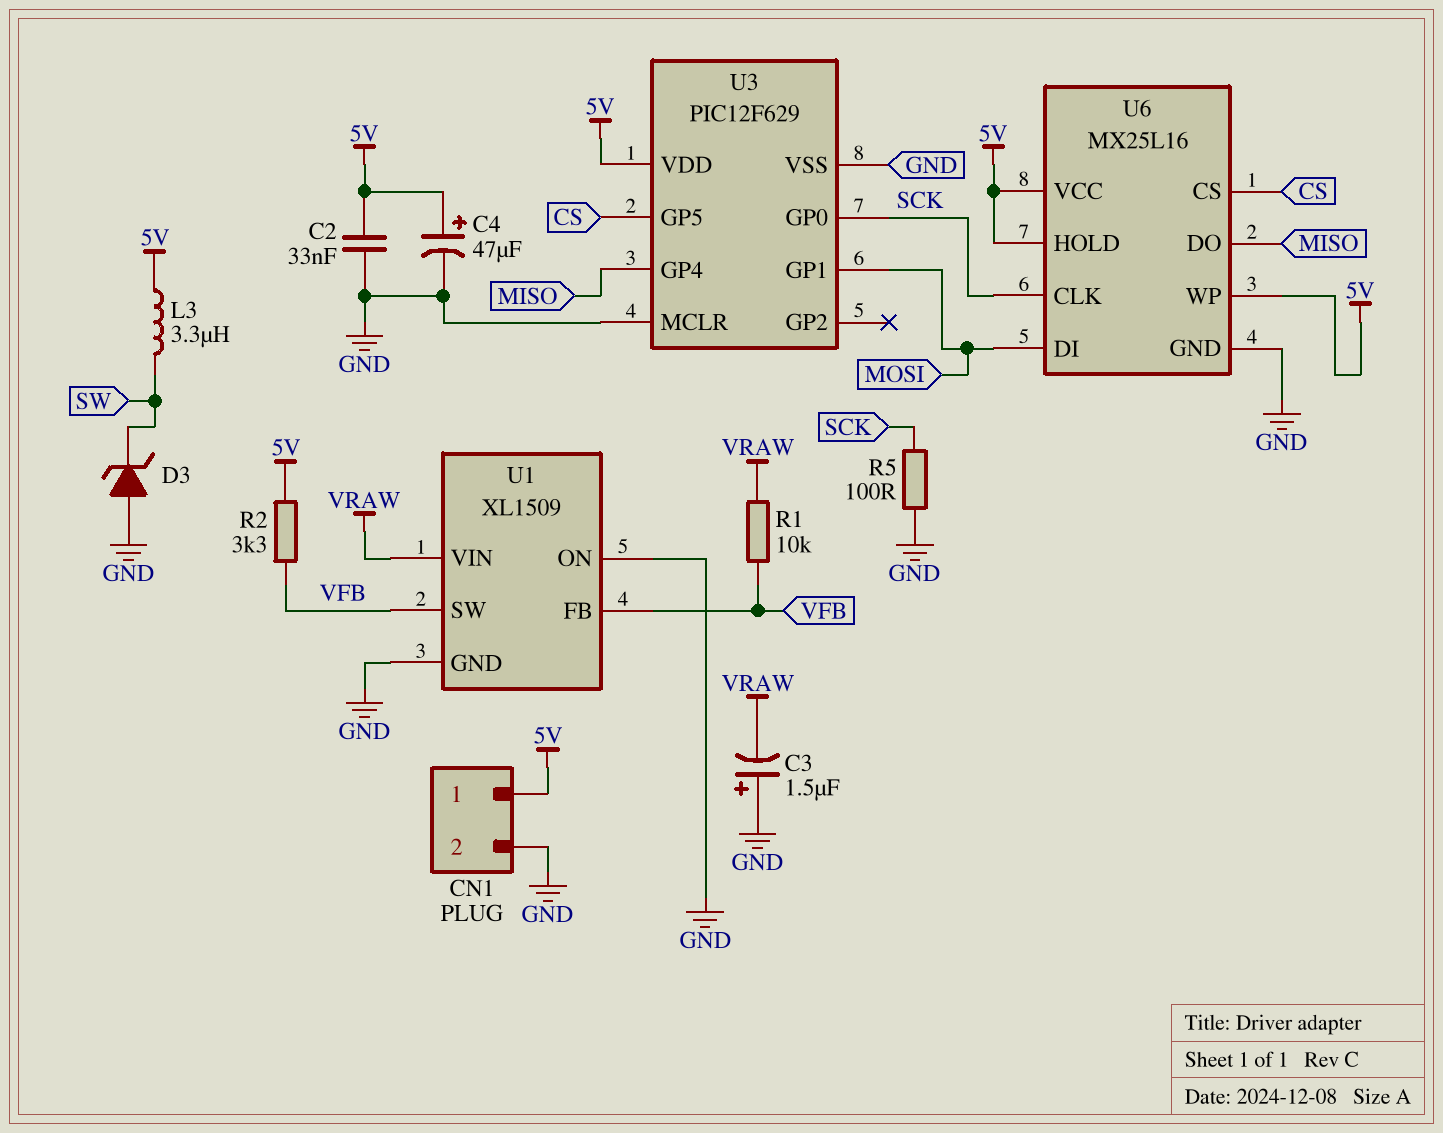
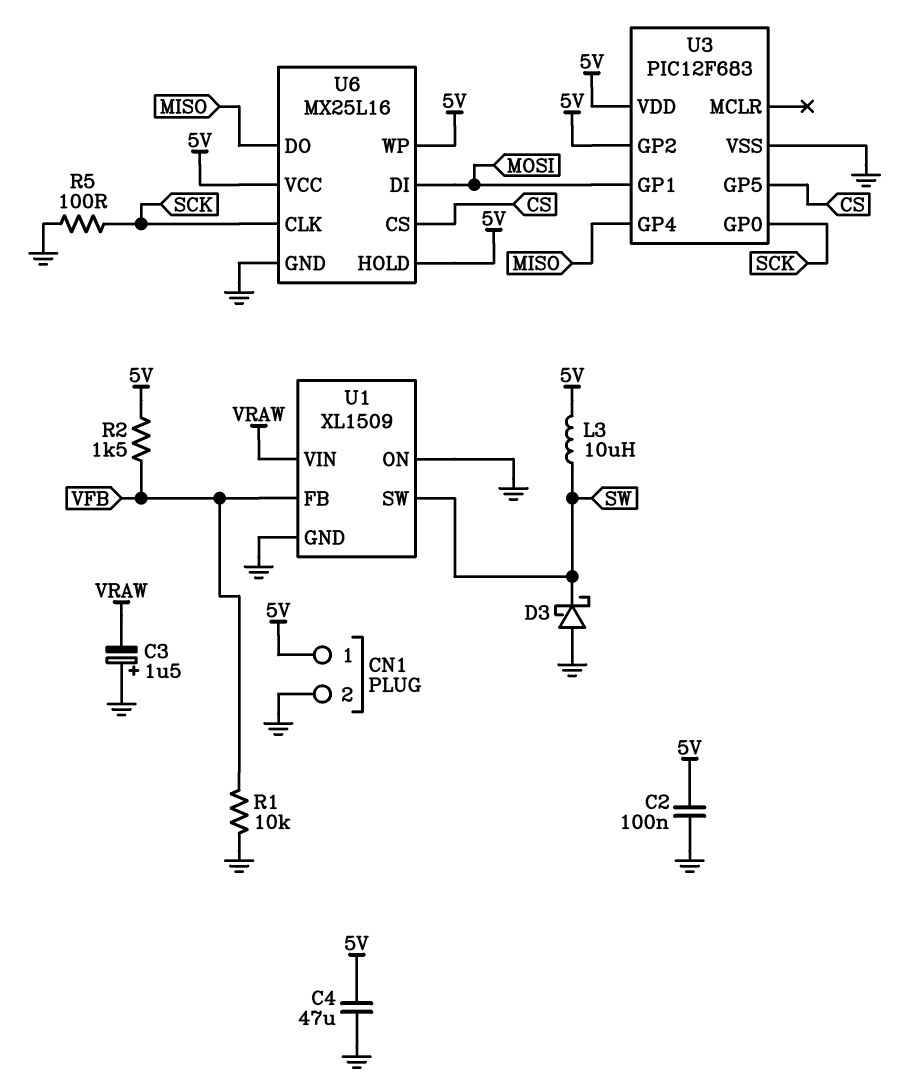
C2: 33nF (5V, GND) -> 100nF (5V, GND)
C4: 47uF (plus 5V, minus GND) -> 47uF (5V, GND)
D3: zener (A GND, K SW) -> schottky (A GND, K SW)
L3: 3.3uH (5V, SW) -> 10uH (5V, SW)
R1: 10k (VFB, VRAW) -> 10k (GND, VFB)
R2: 3.3k (5V, VFB) -> 1.5k (5V, VFB)
U1 pin SW: VFB -> SW
U3: PIC12F629 -> PIC12F683
U3 pin GP2: none -> 5V
U3 pin MCLR: GND -> none

